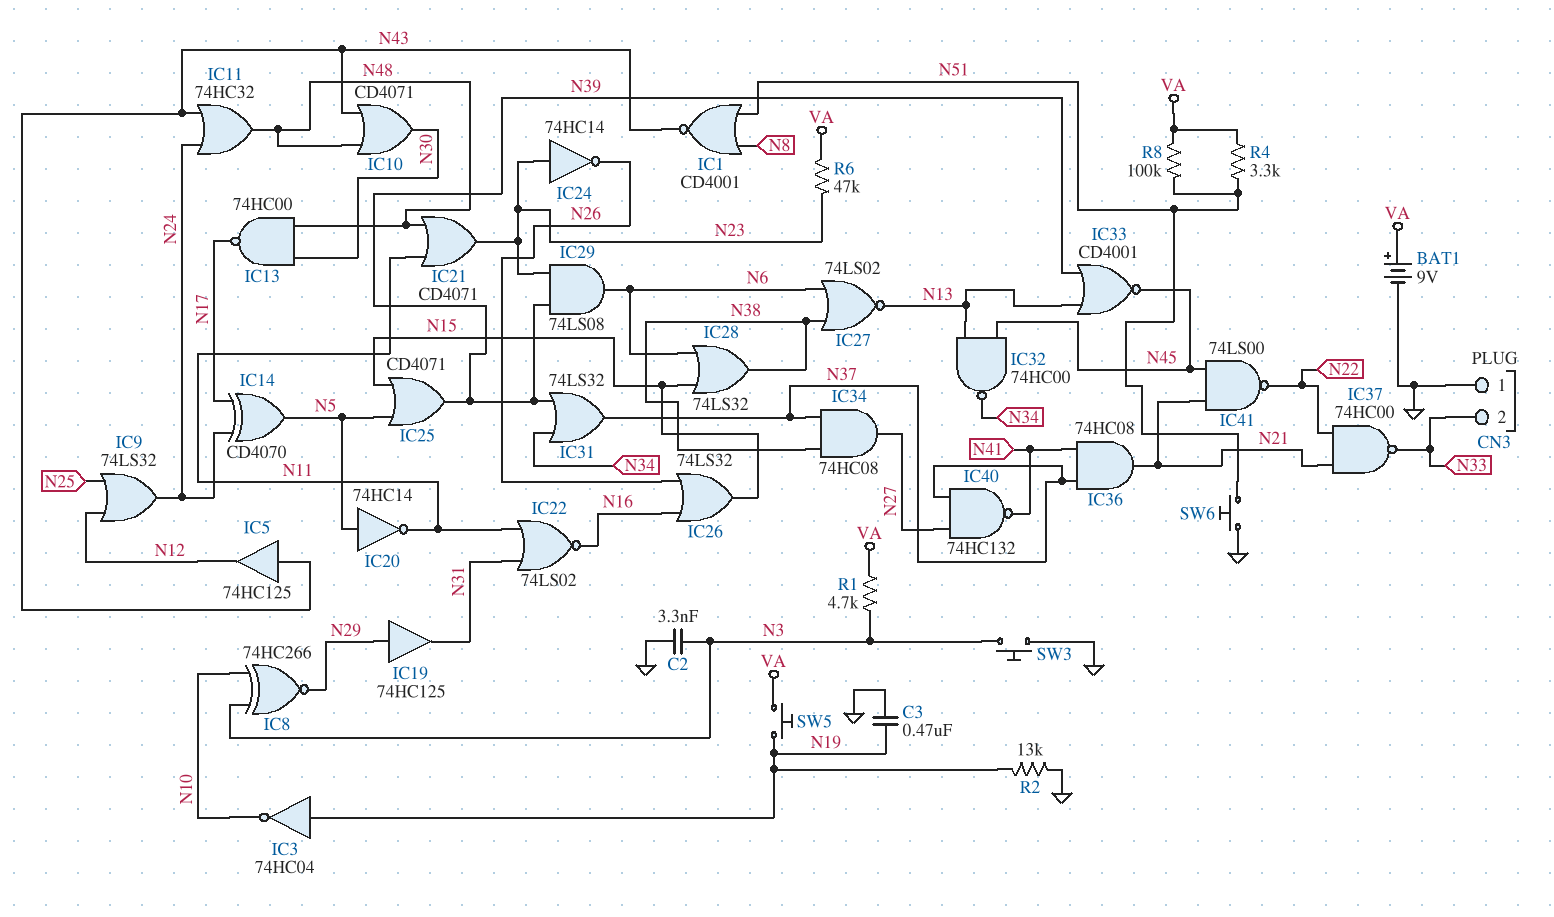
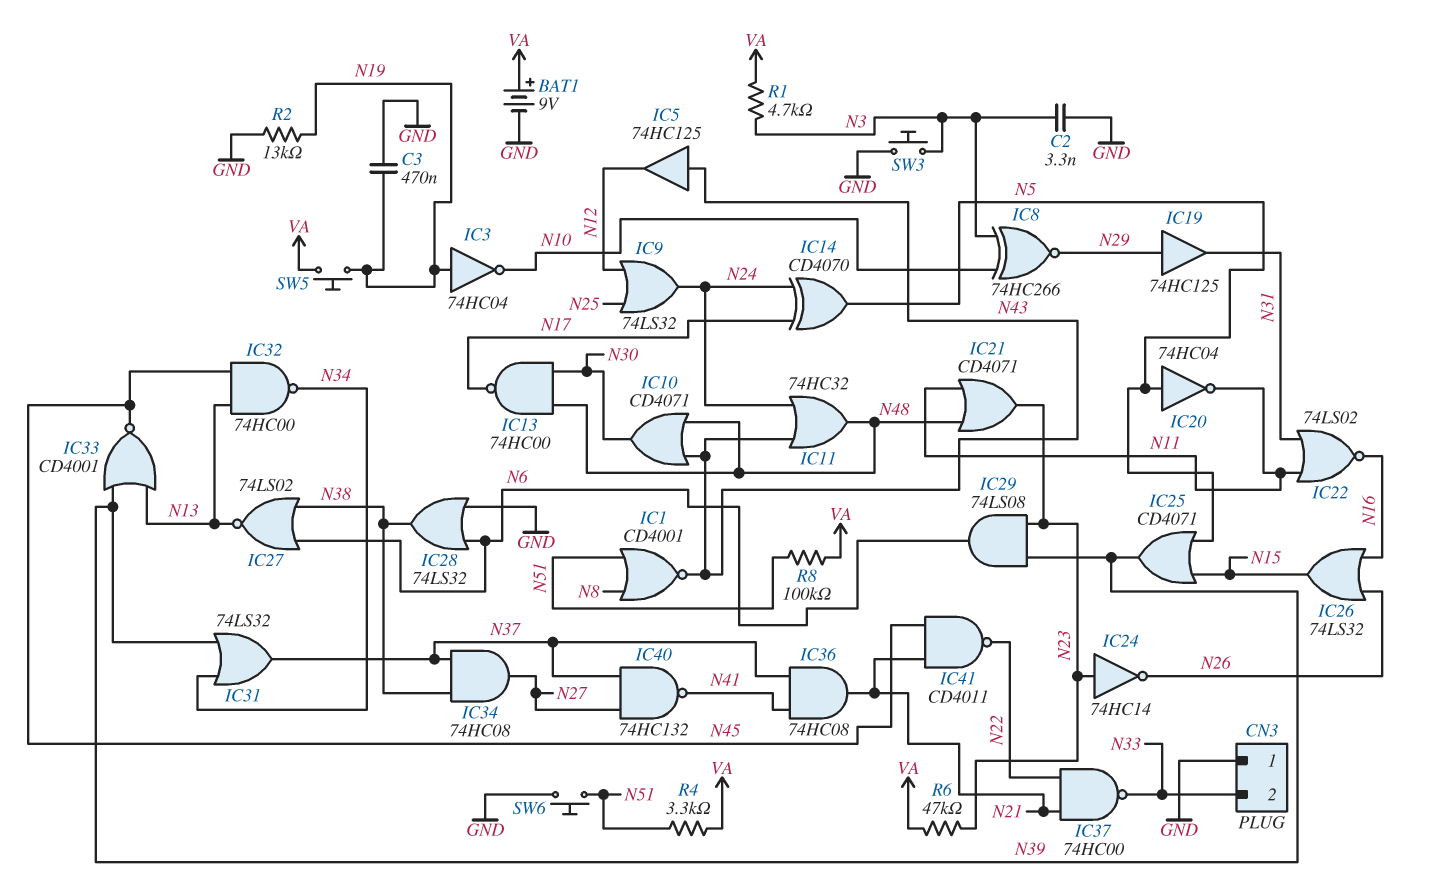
IC20: NOT 74HC14 (in N5, out N11) -> NOT 74HC04 (in N5, out N11)
IC28: OR 74LS32 (in N6, in N15, out N38) -> OR 74LS32 (in GND, in N6, out N38)
IC41: NAND 74LS00 (in N21, in N45, out N22) -> NAND CD4011 (in N21, in N45, out N22)

